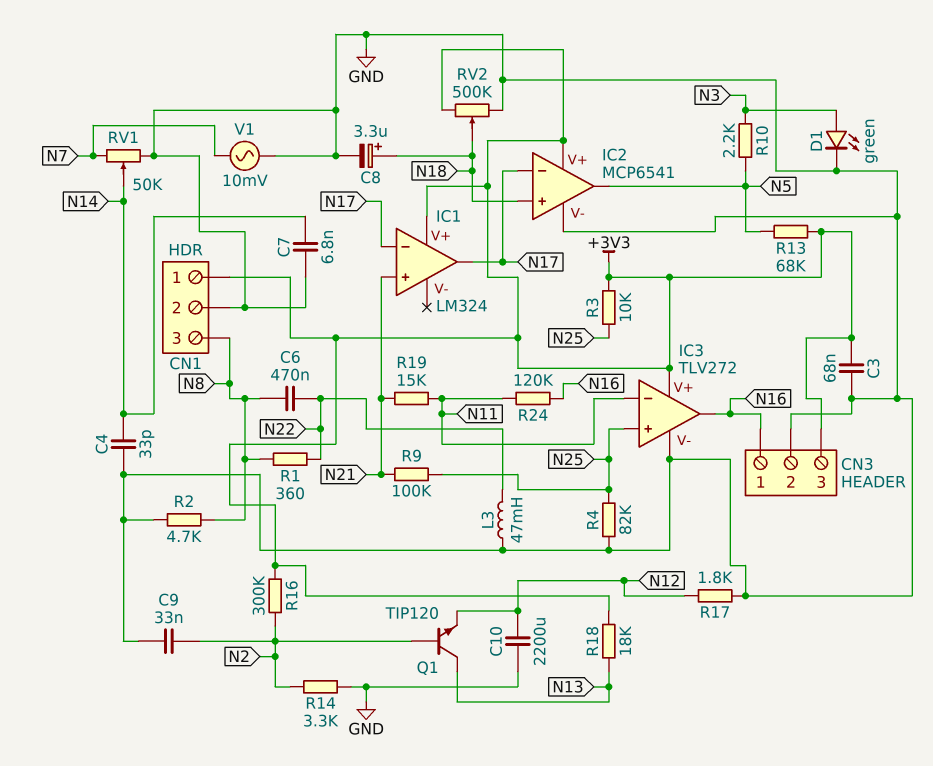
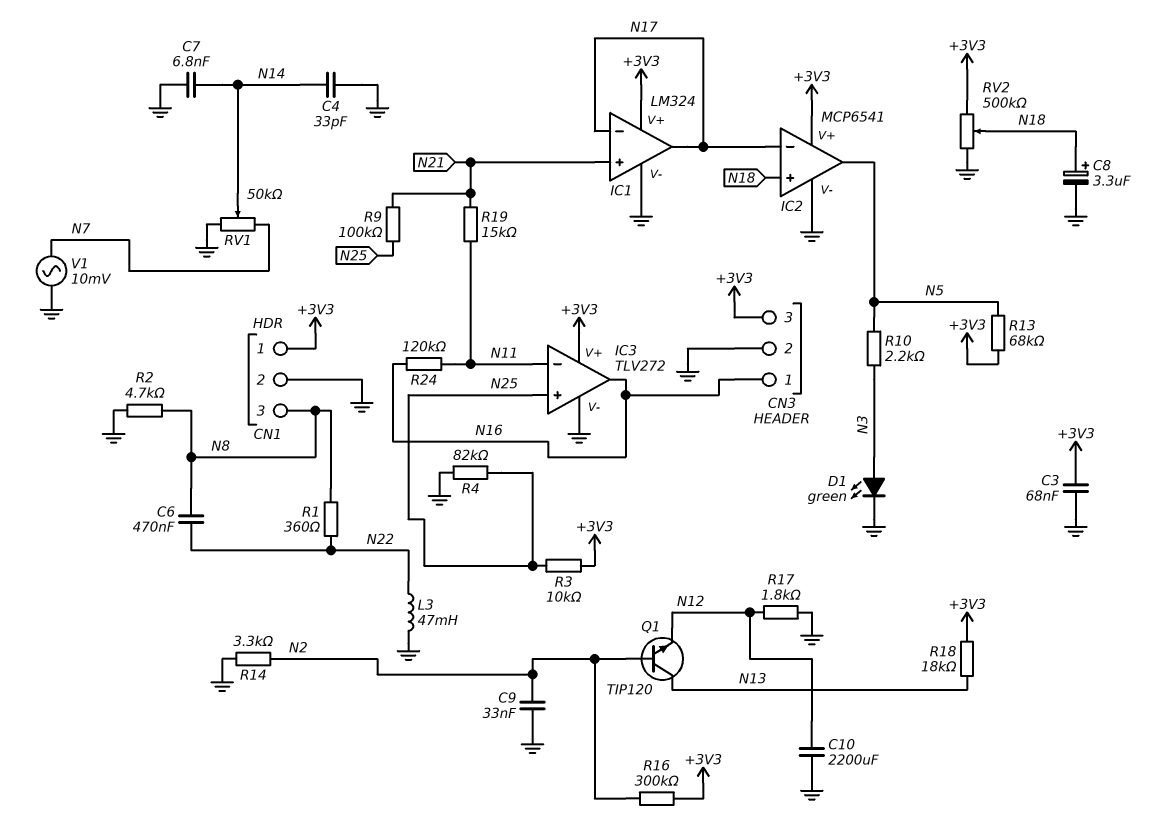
IC1 pin V-: none -> GND

